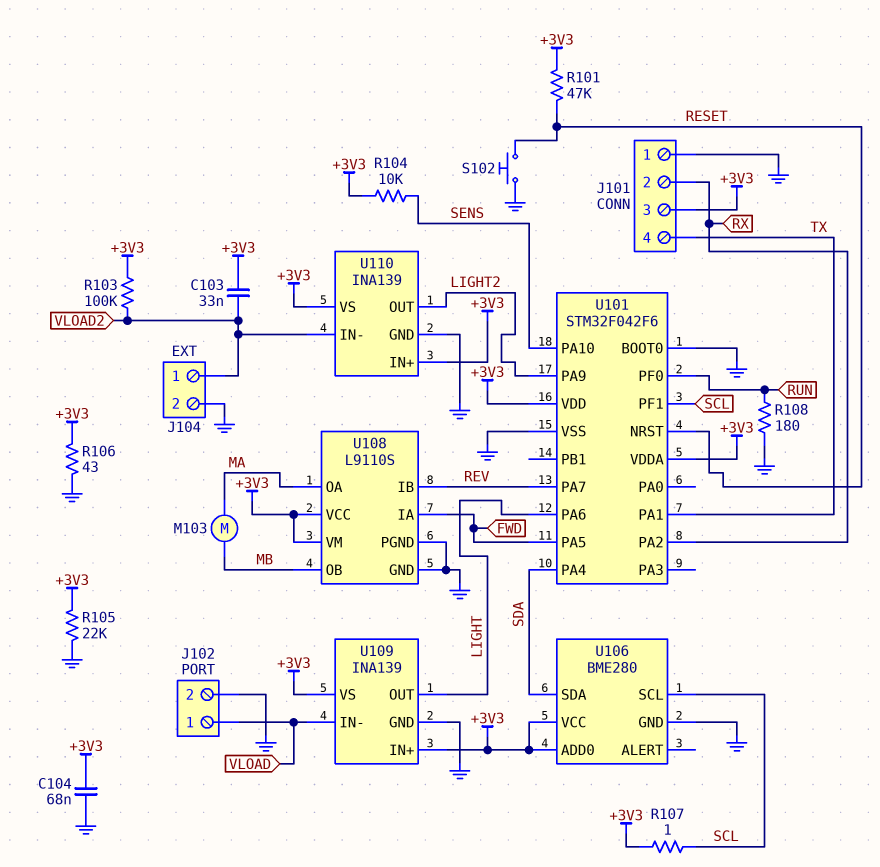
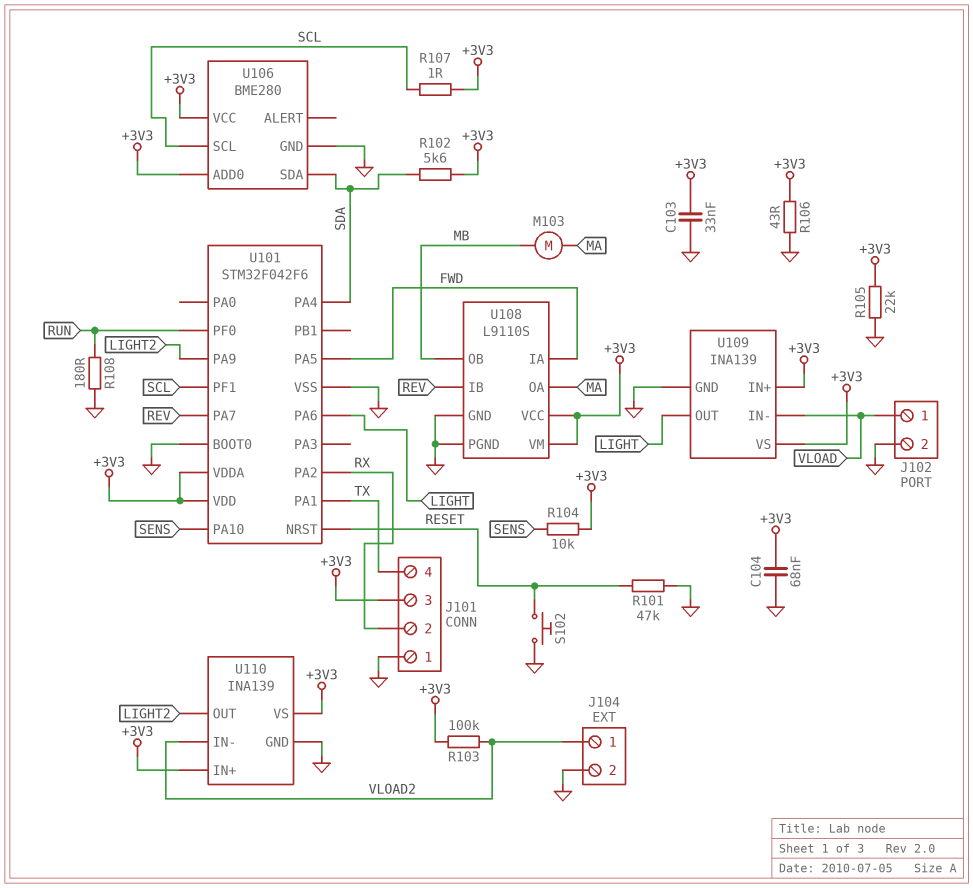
C103: 33nF (+3V3, VLOAD2) -> 33nF (+3V3, GND)
R101: 47k (+3V3, RESET) -> 47k (GND, RESET)
R102: none -> 5.6k (+3V3, SDA)

